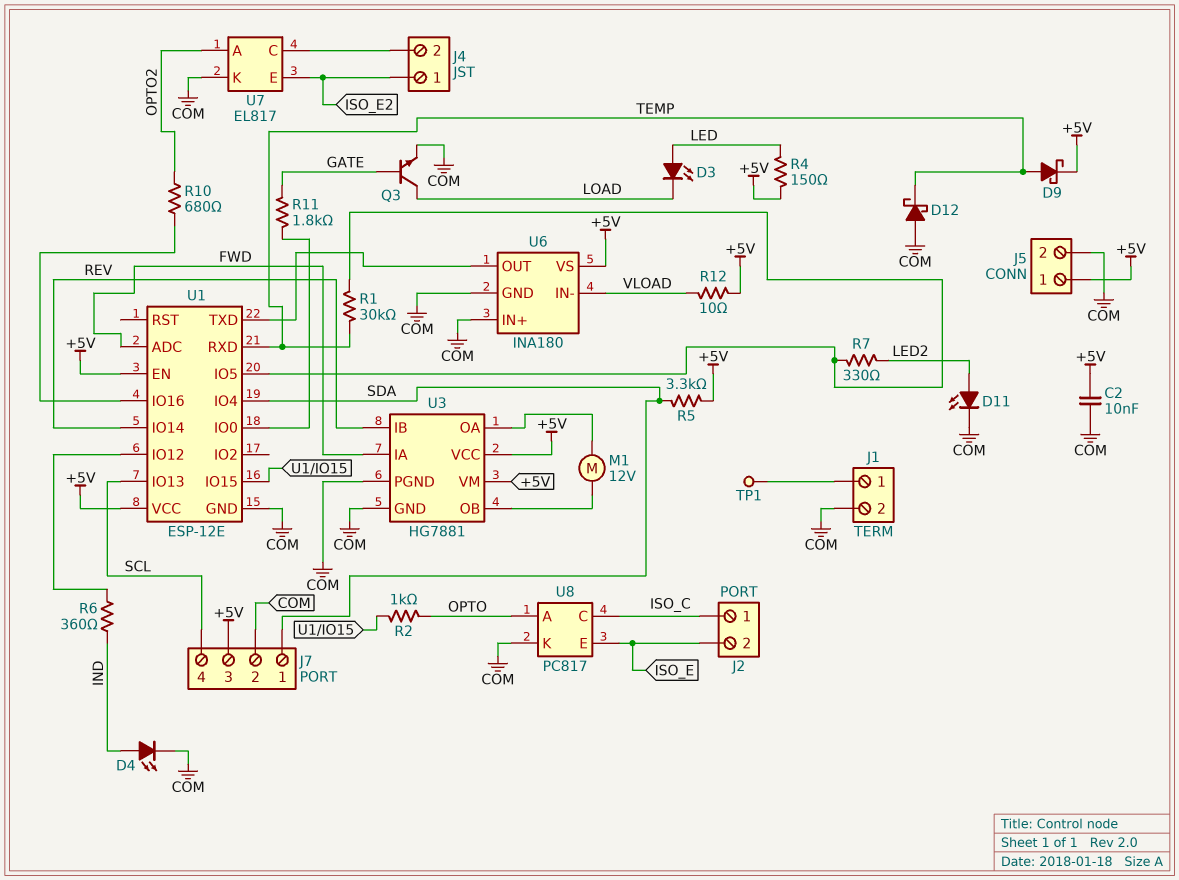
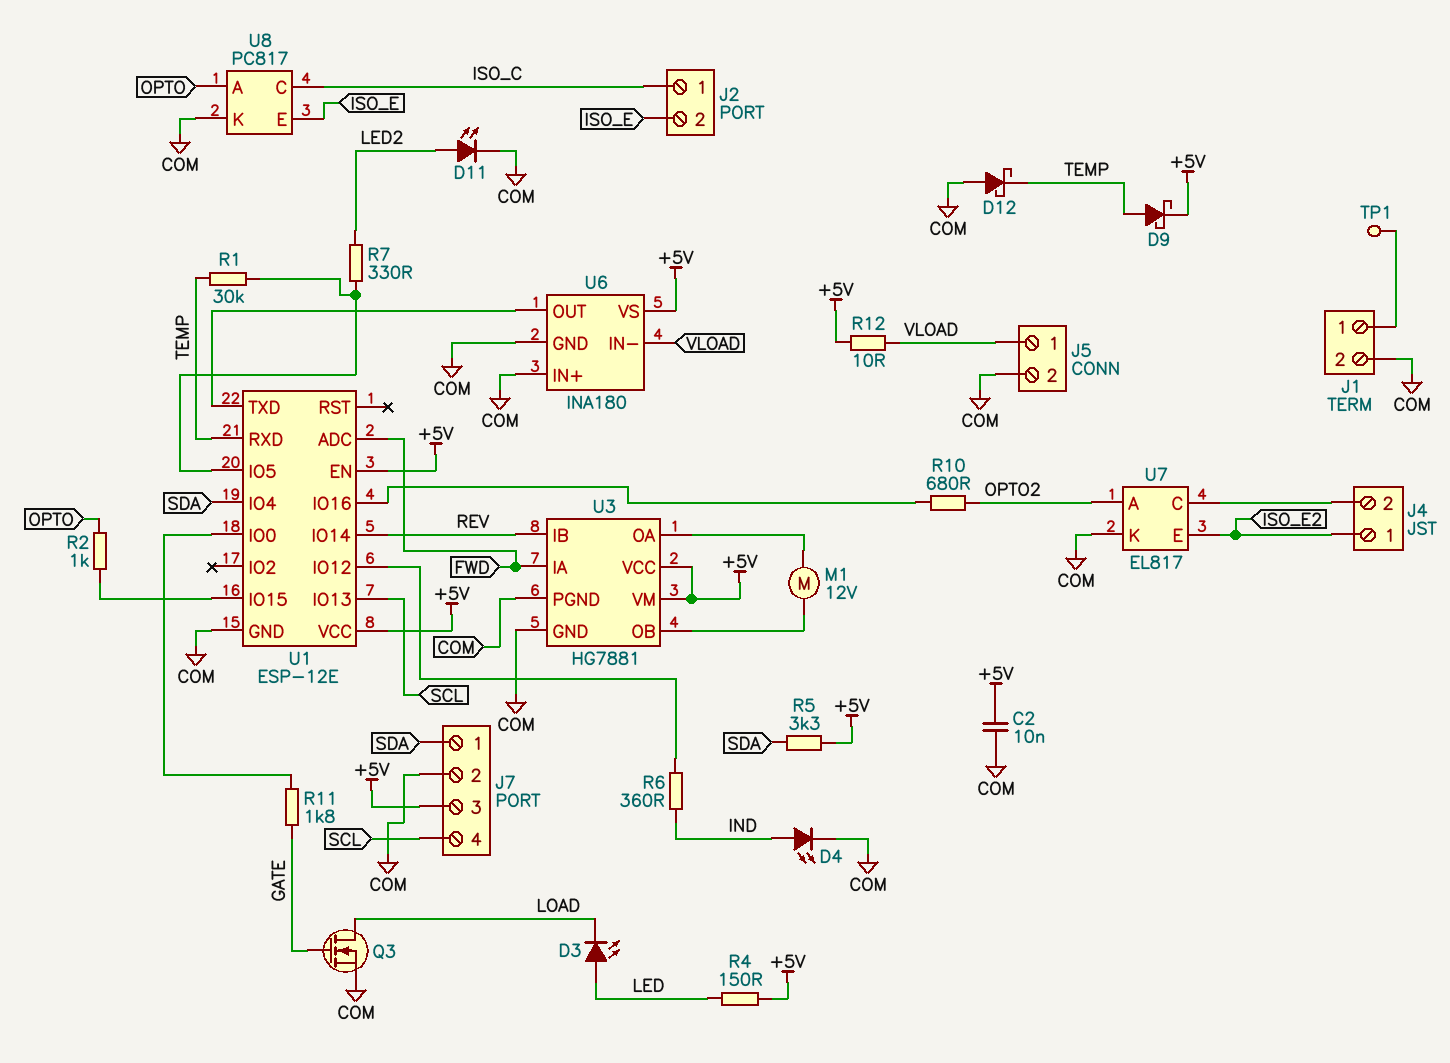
J5 pin 1: +5V -> VLOAD
Q3: NPN (B GATE, C LOAD, E COM) -> NMOS (G GATE, D LOAD, S COM)

